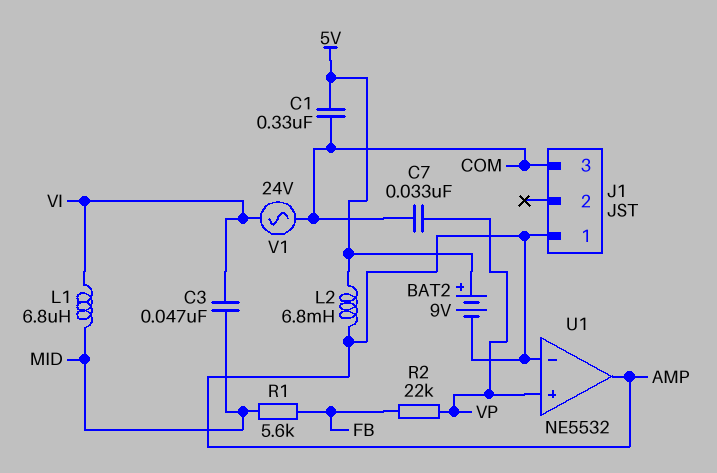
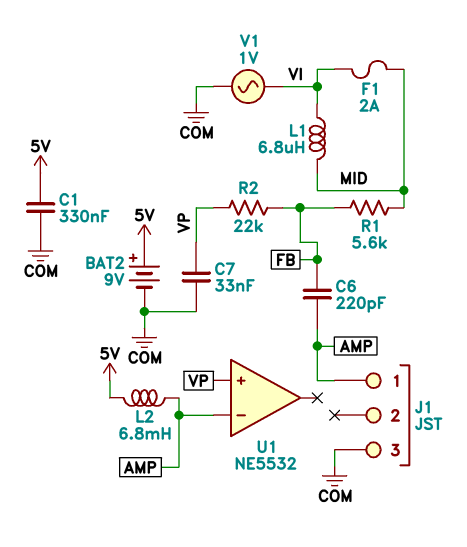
BAT2: 9V (plus 5V, minus AMP) -> 9V (plus 5V, minus COM)
C3: 47nF (MID, VI) -> none
C6: none -> 220pF (AMP, FB)
F1: none -> 2A (MID, VI)
U1 pin out: AMP -> none
V1: AC 24V (COM, VI) -> AC 1V (COM, VI)

